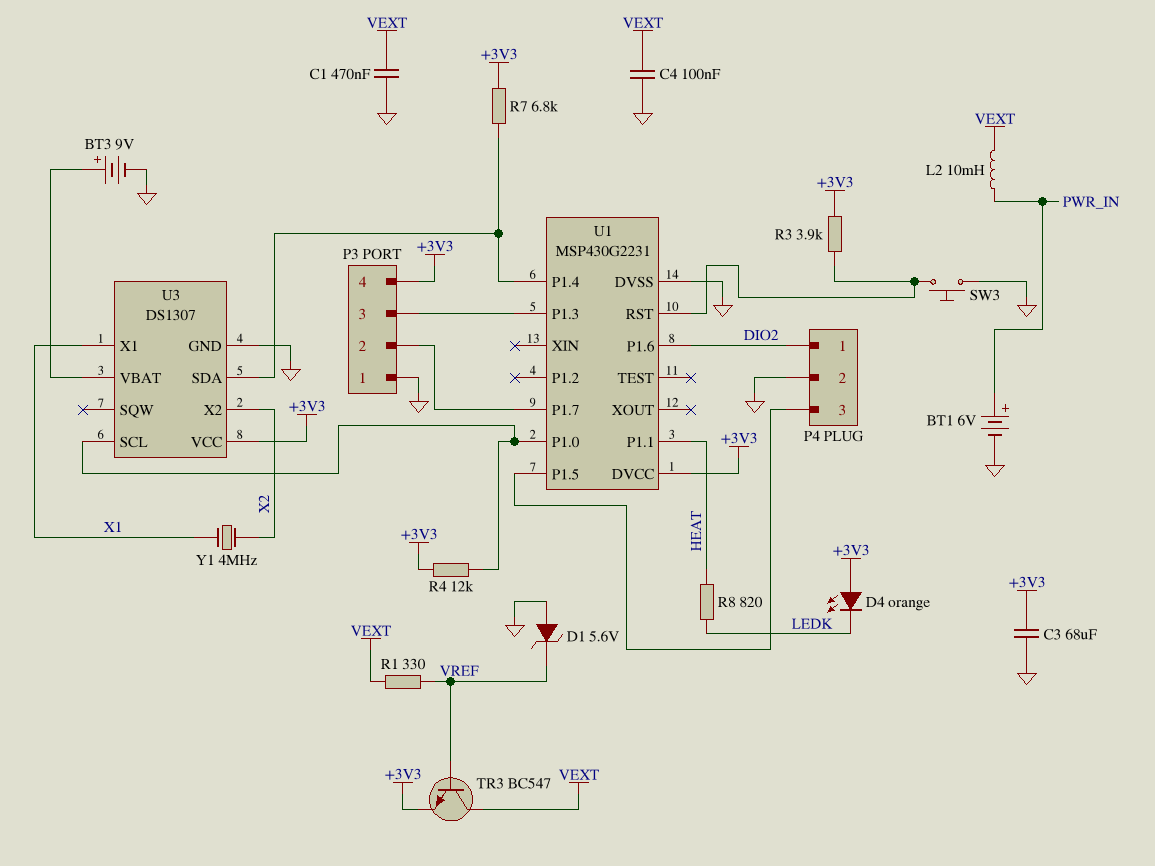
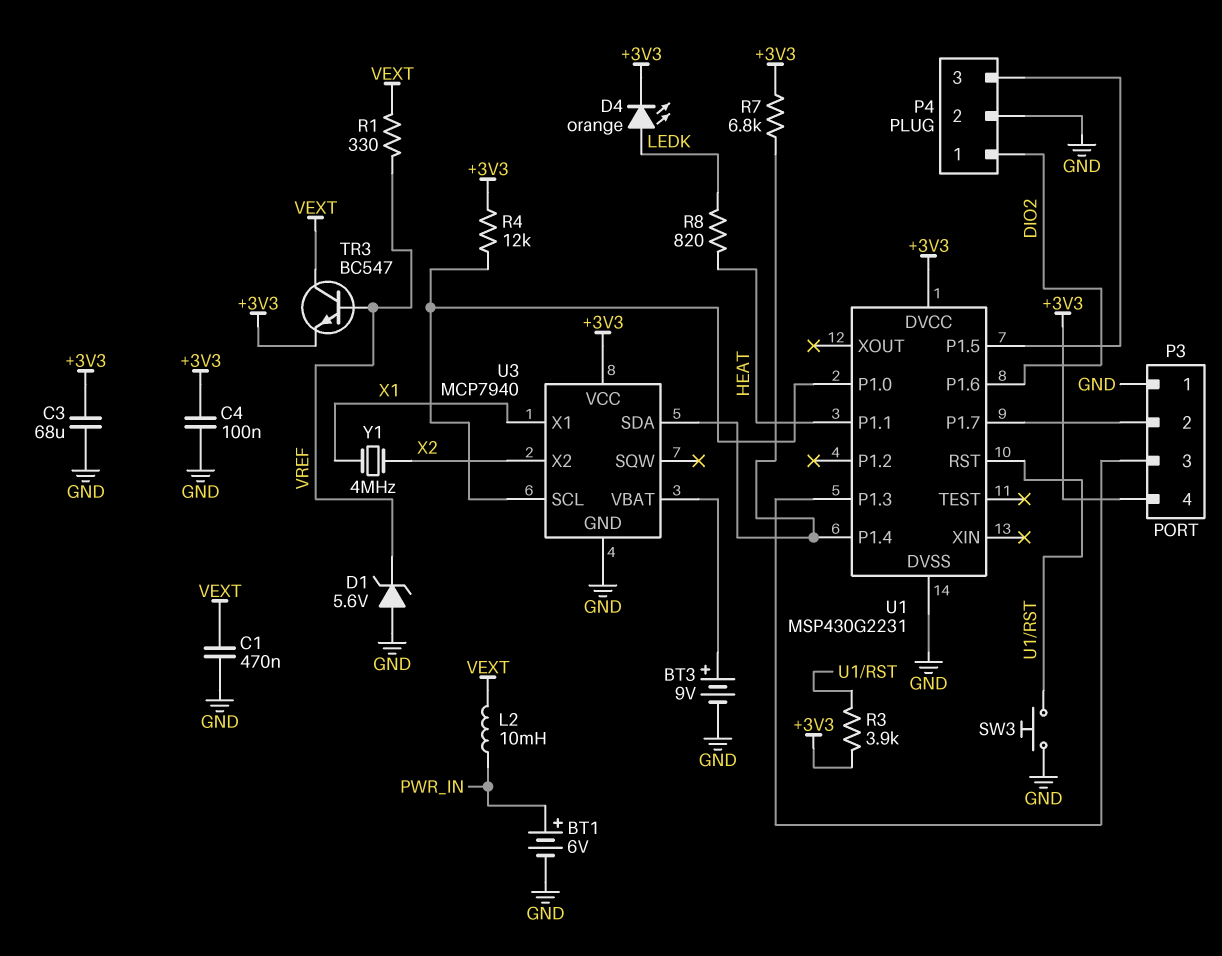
C4: 100nF (GND, VEXT) -> 100nF (+3V3, GND)
D4: LED orange (A +3V3, K LEDK) -> LED orange (A LEDK, K +3V3)
U3: DS1307 -> MCP7940

